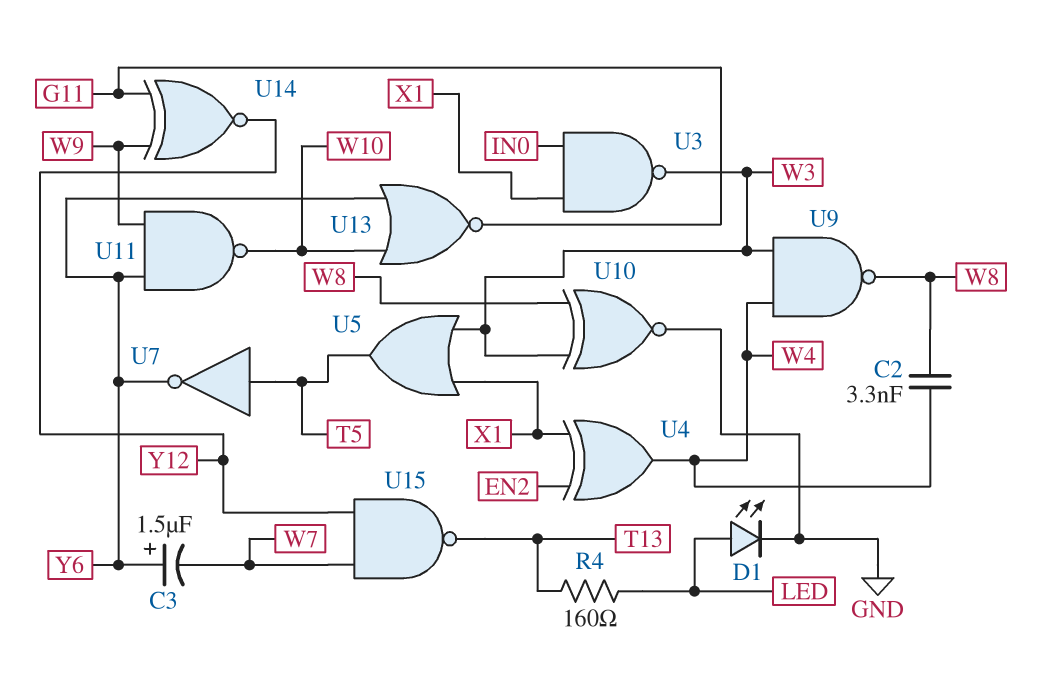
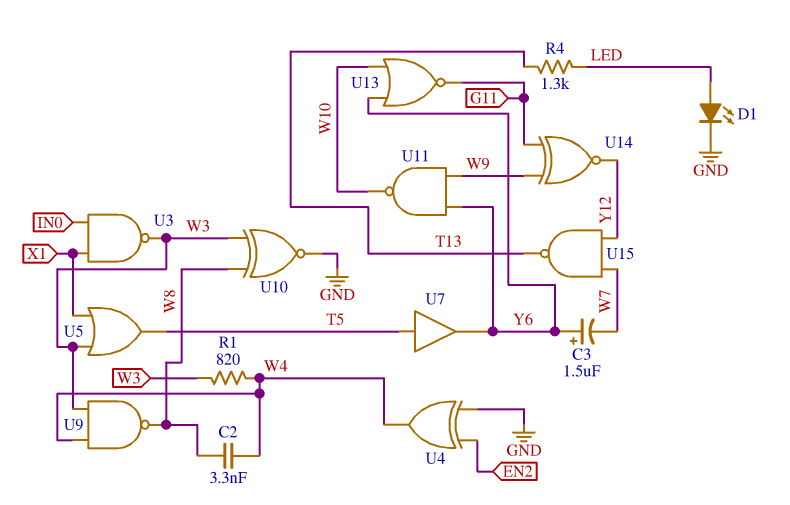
R1: none -> 820 (W3, W4)
R4: 160 (LED, T13) -> 1.3k (LED, T13)
U4: XOR (in EN2, in X1, out W4) -> XOR (in EN2, in GND, out W4)
U7: NOT (in T5, out Y6) -> buffer (in T5, out Y6)

